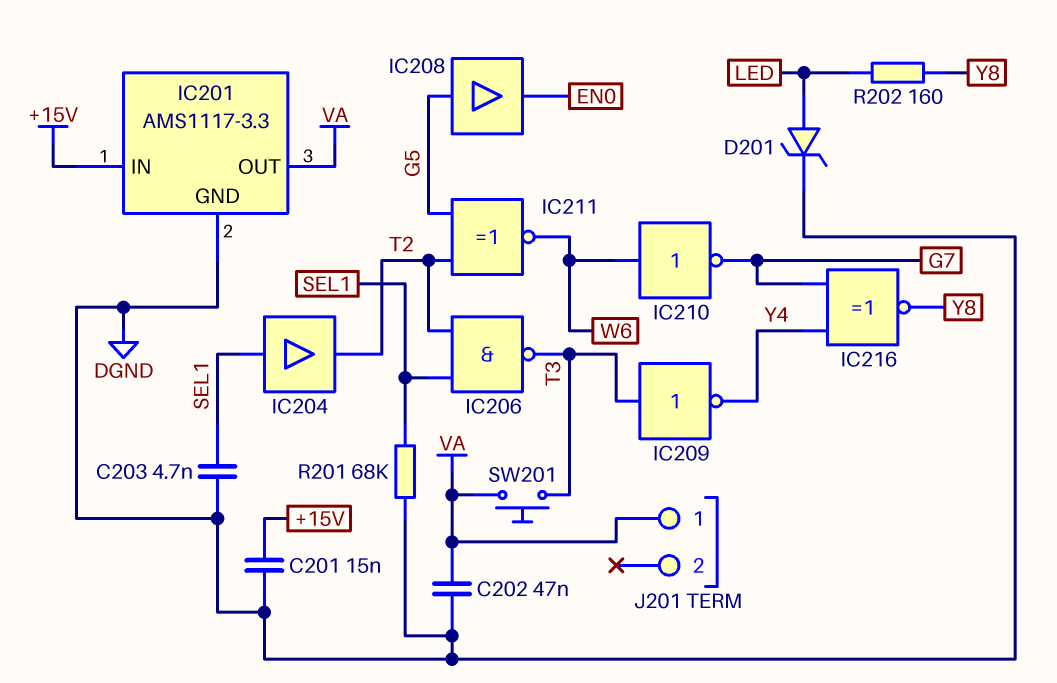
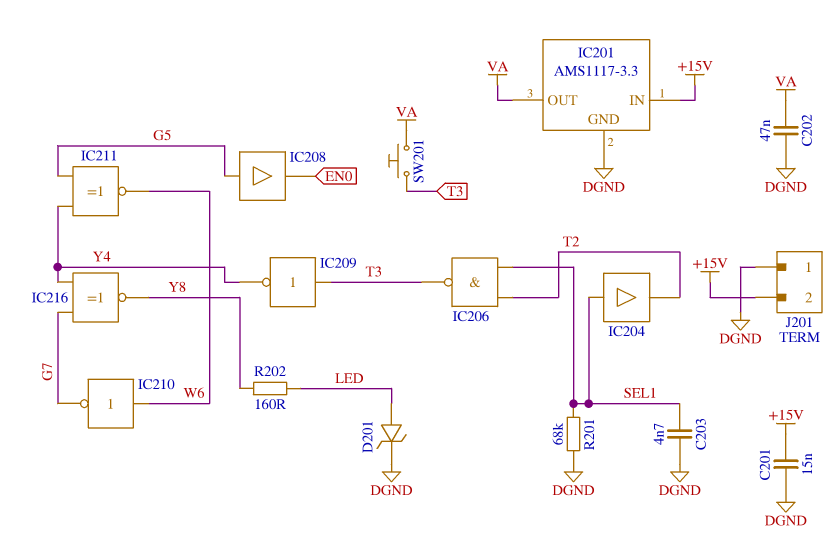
IC211: XNOR (in G5, in T2, out W6) -> XNOR (in G5, in Y4, out W6)
J201 pin 1: VA -> DGND
J201 pin 2: none -> +15V

